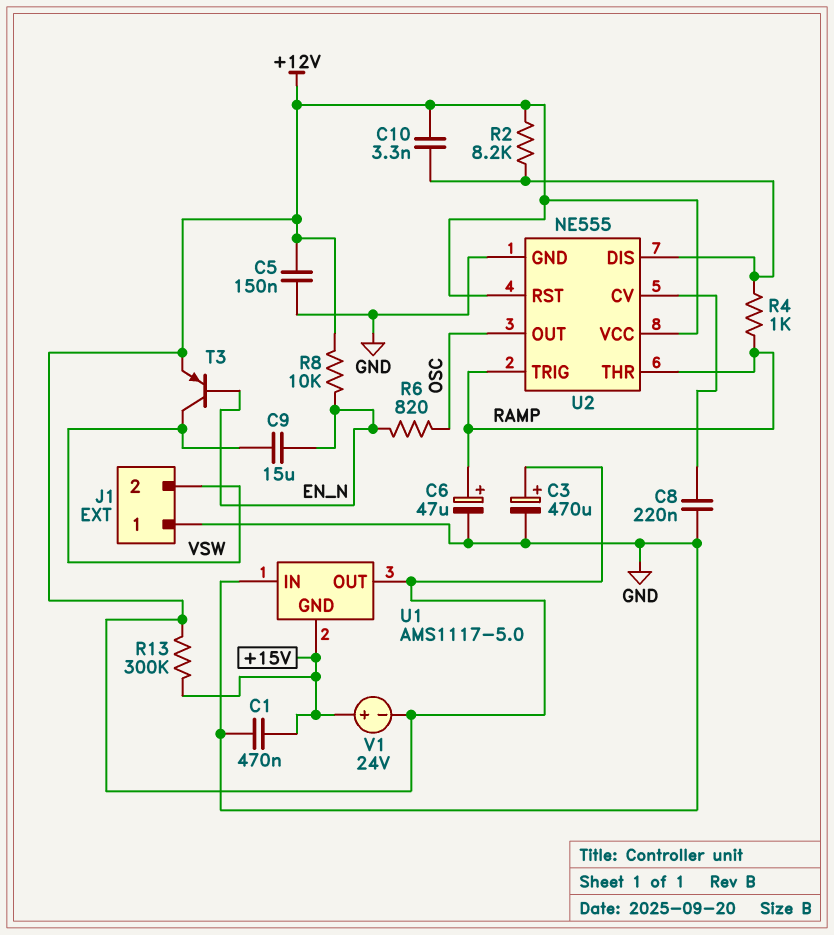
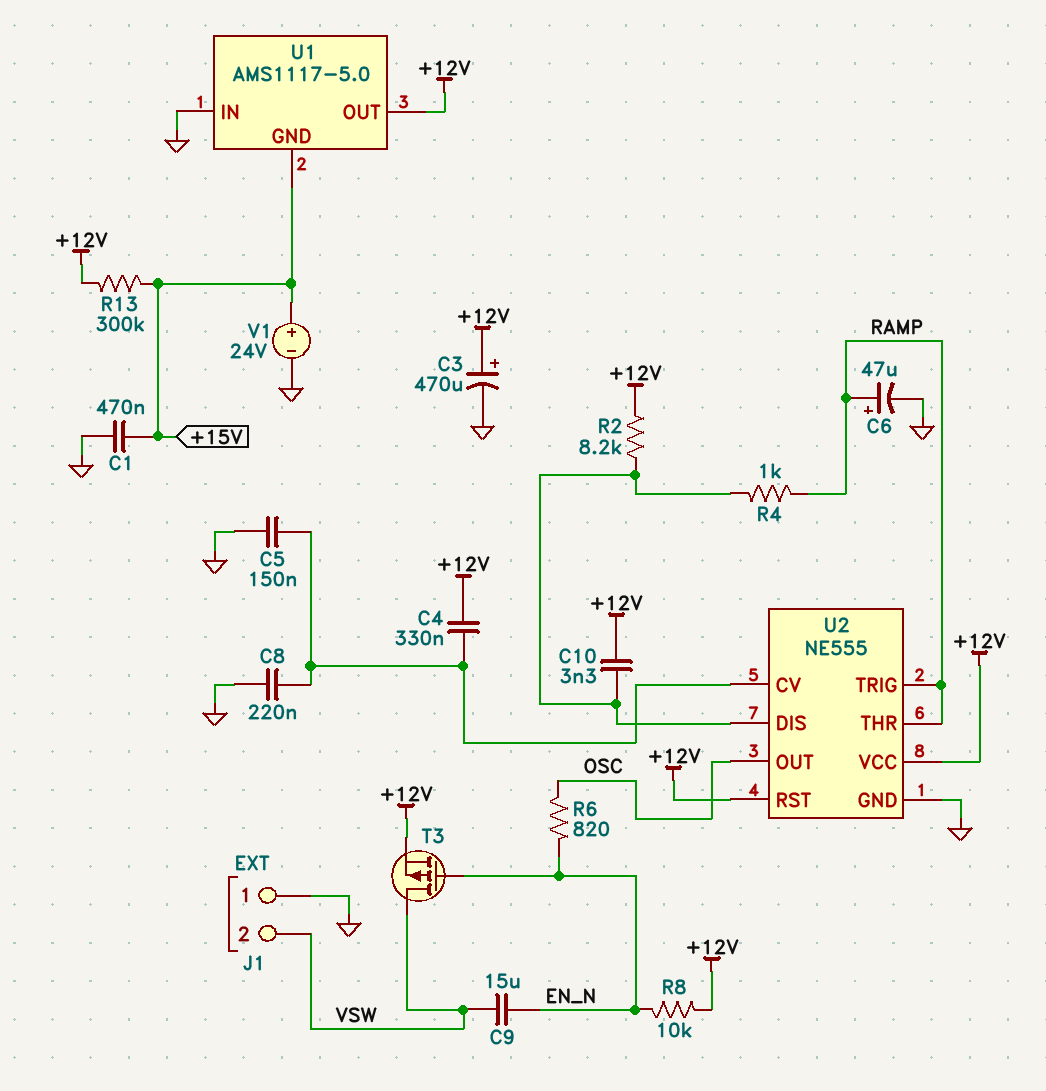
C4: none -> 330nF (+12V, U2/CV)
C5: 150nF (+12V, GND) -> 150nF (GND, U2/CV)
T3: PNP (B EN_N, C VSW, E +12V) -> PMOS (G EN_N, D VSW, S +12V)
V1: 24V (plus +15V, minus +12V) -> 24V (plus +15V, minus GND)

